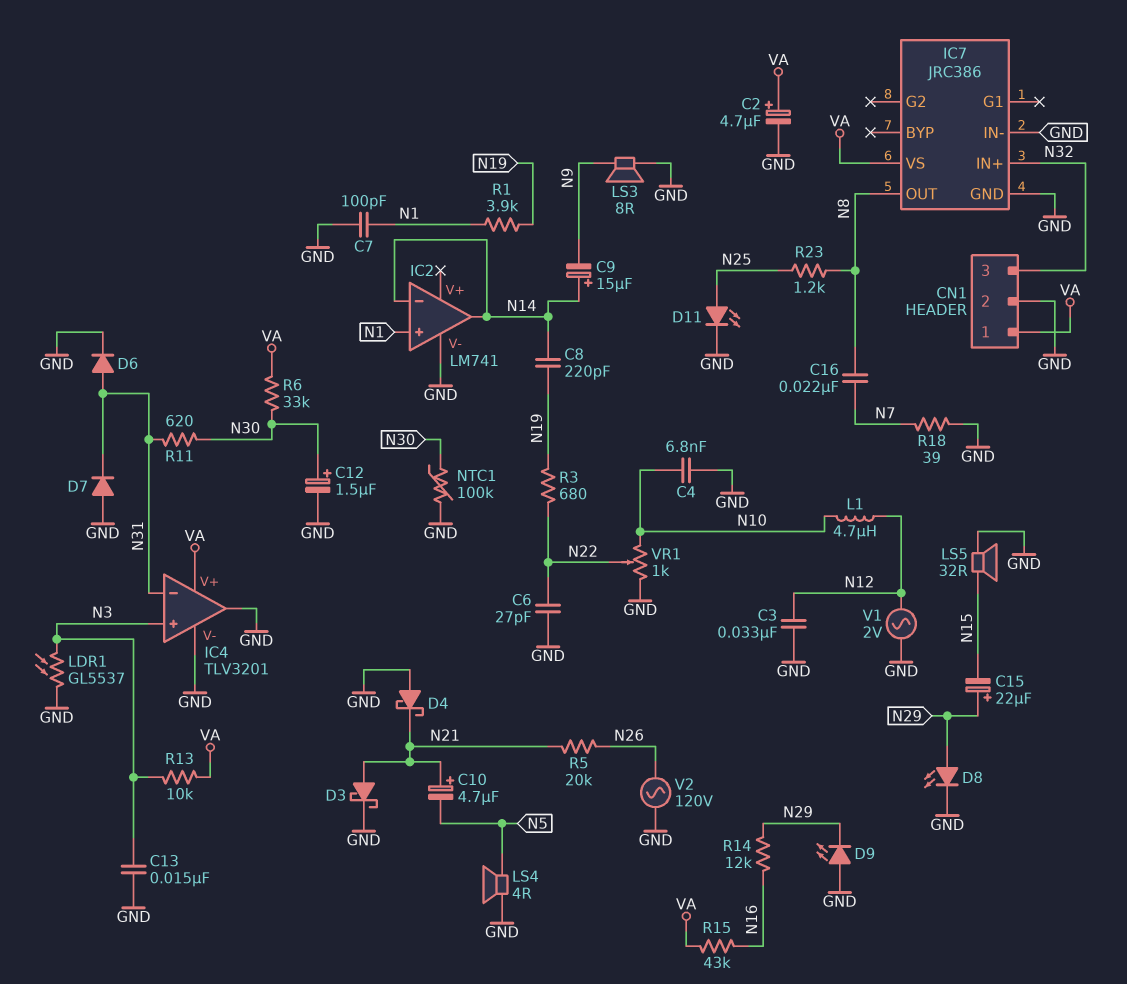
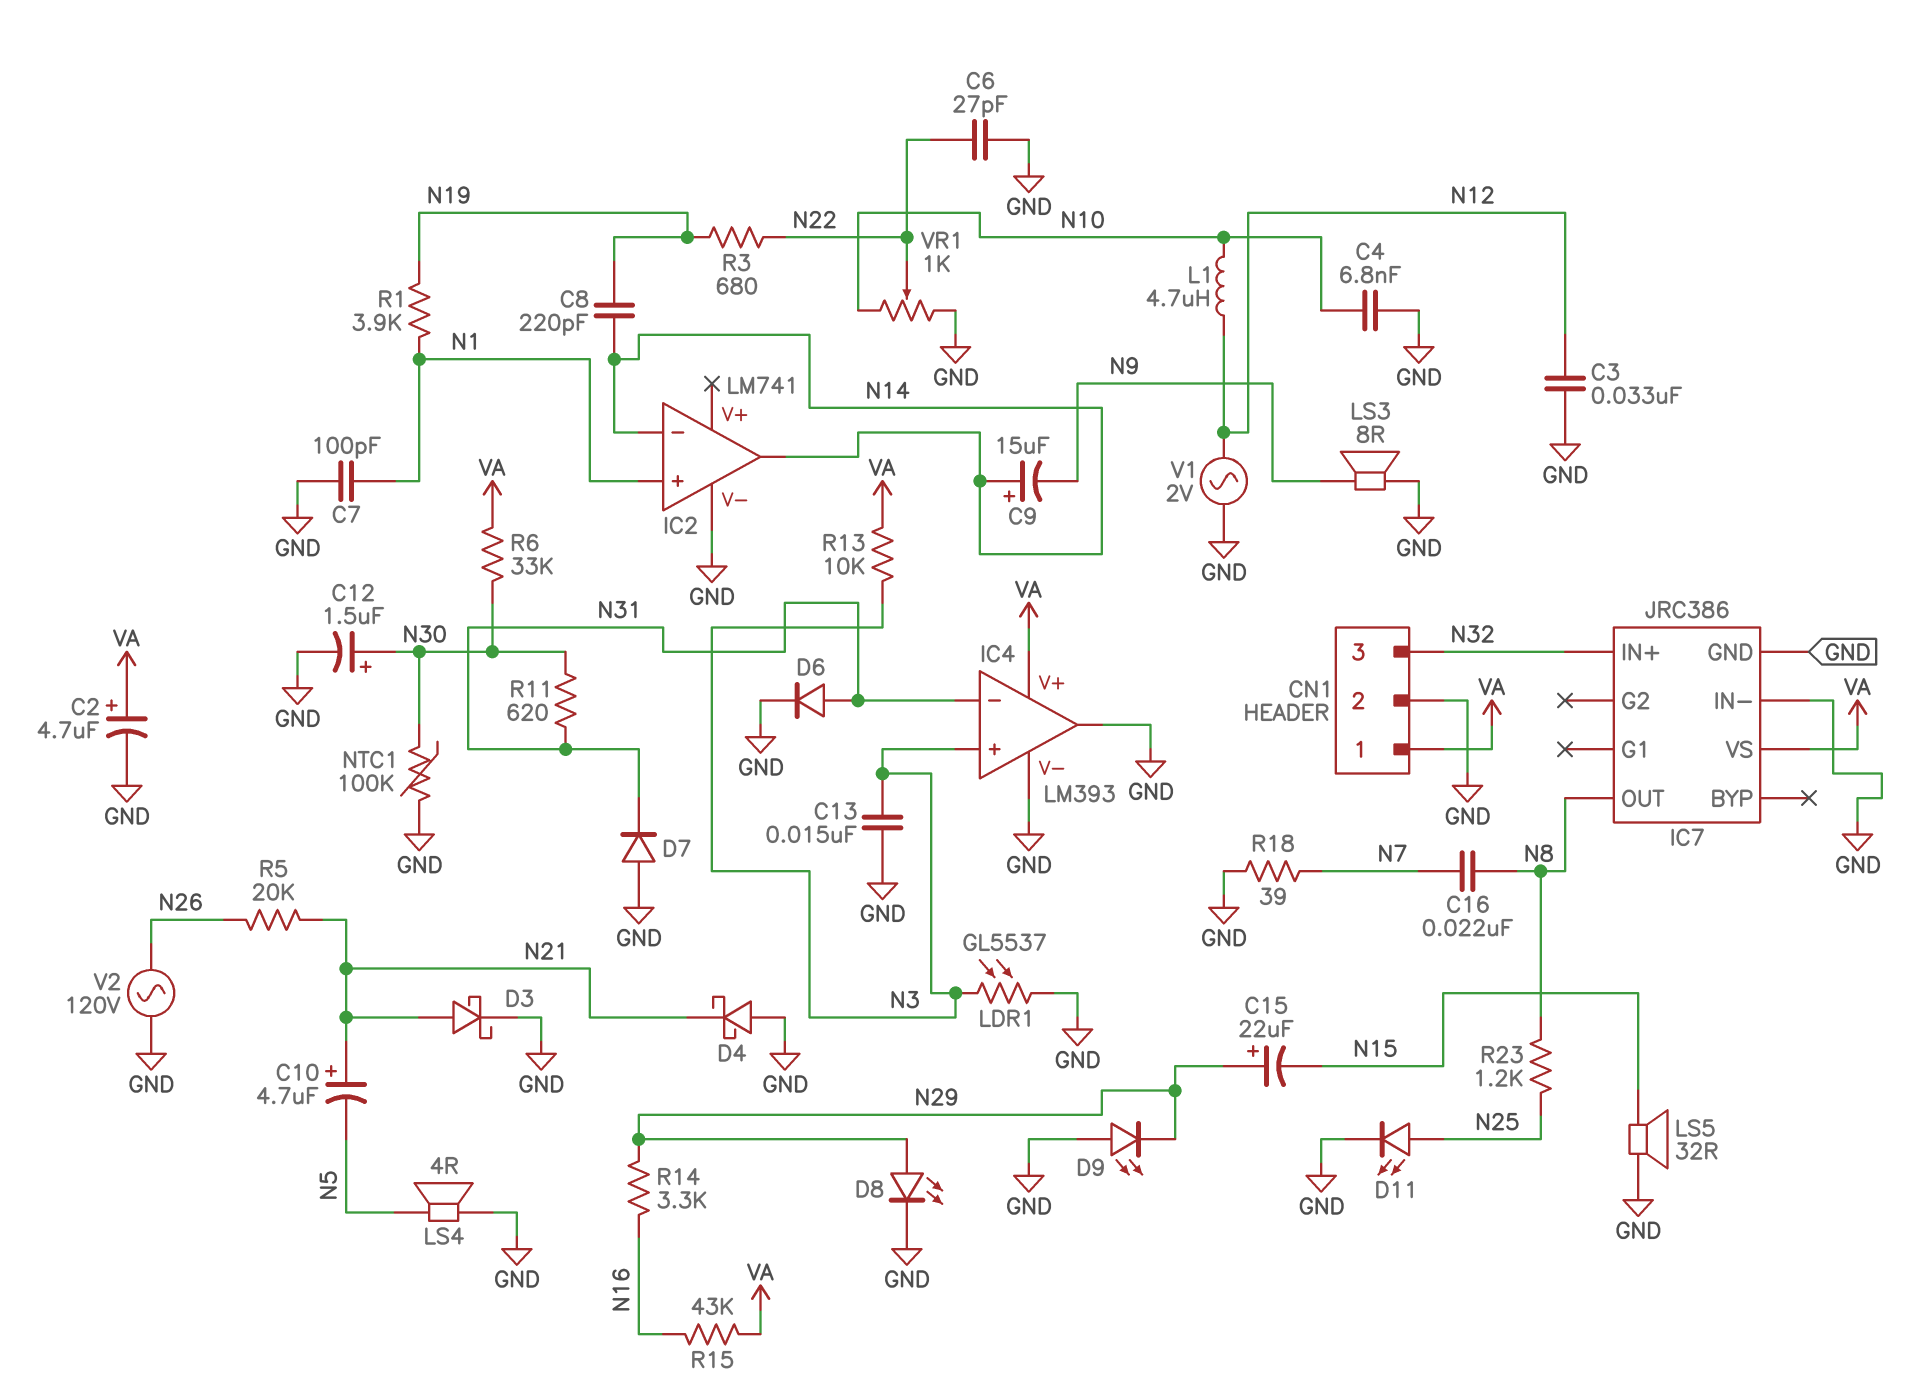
IC4: TLV3201 -> LM393
R14: 12k (N16, N29) -> 3.3k (N16, N29)

